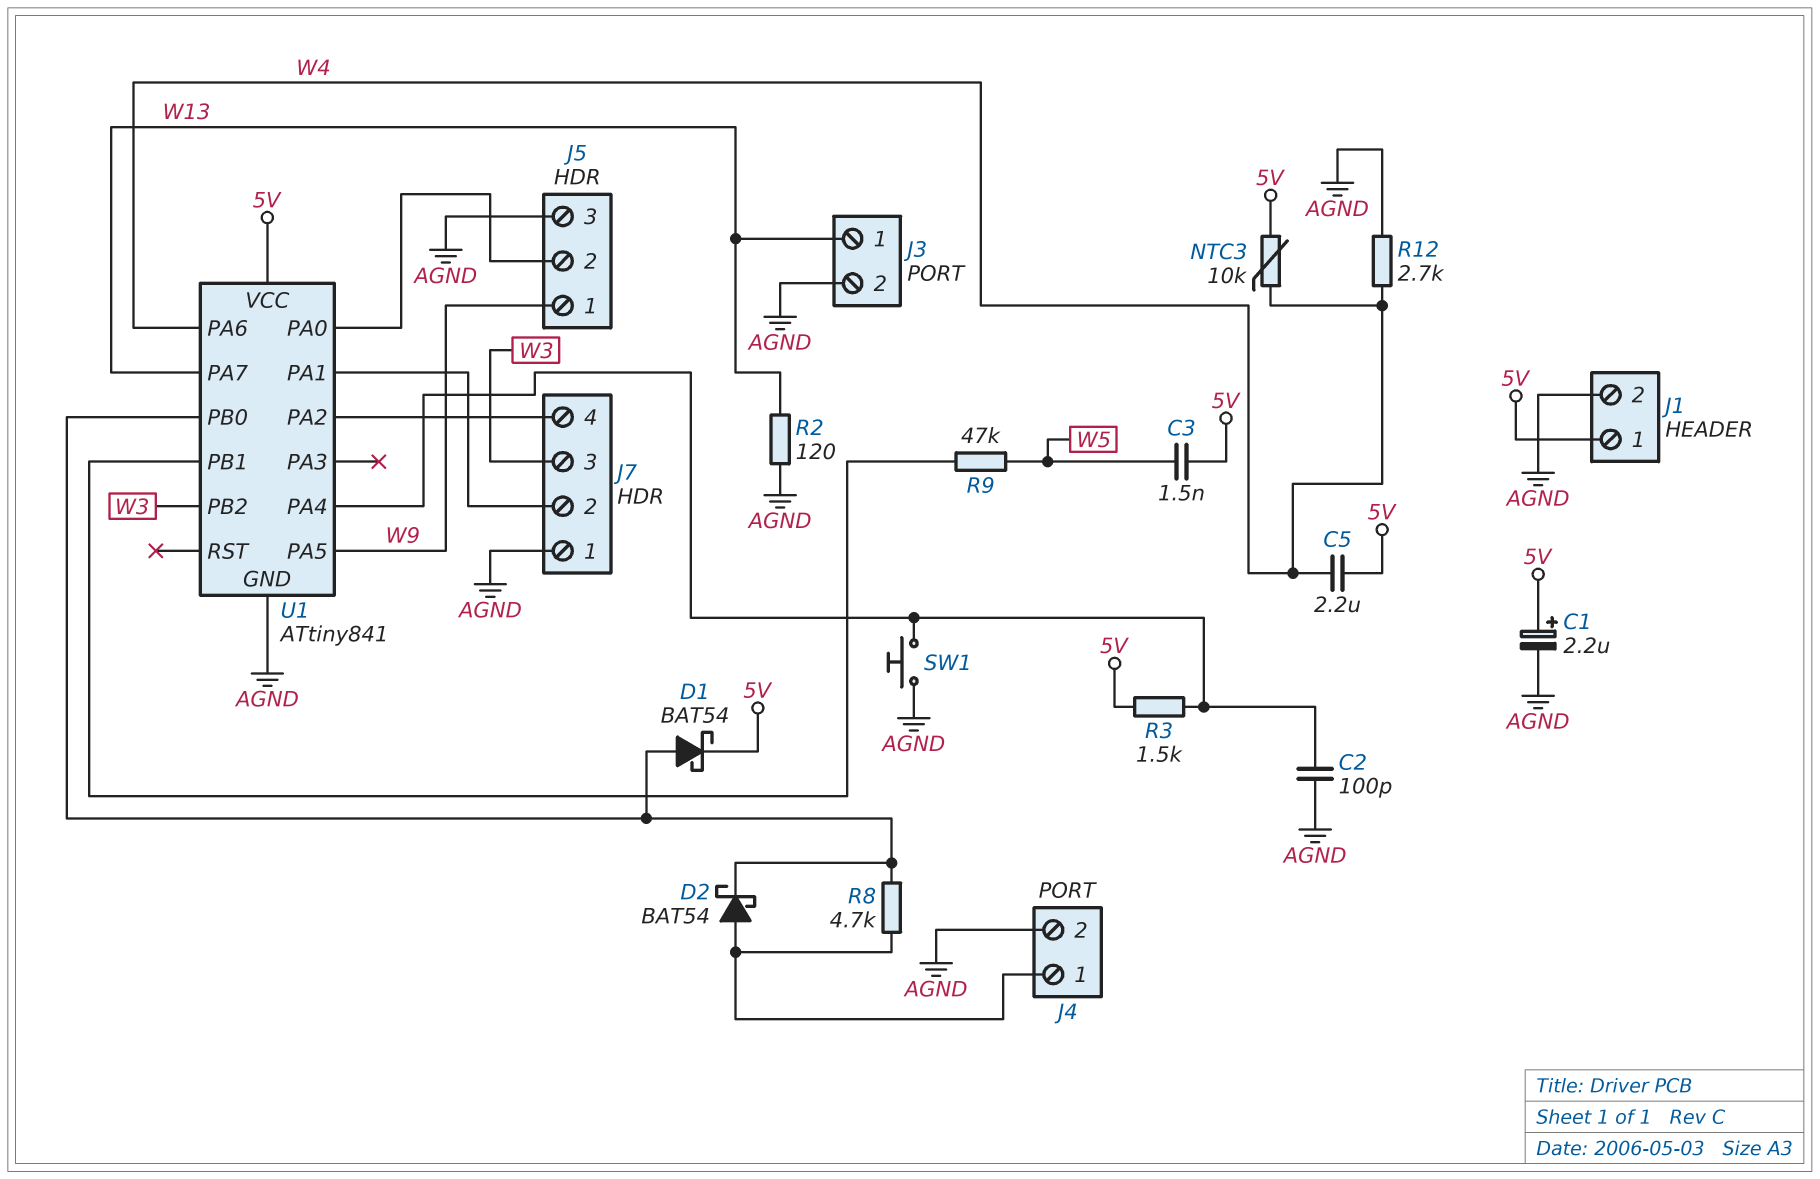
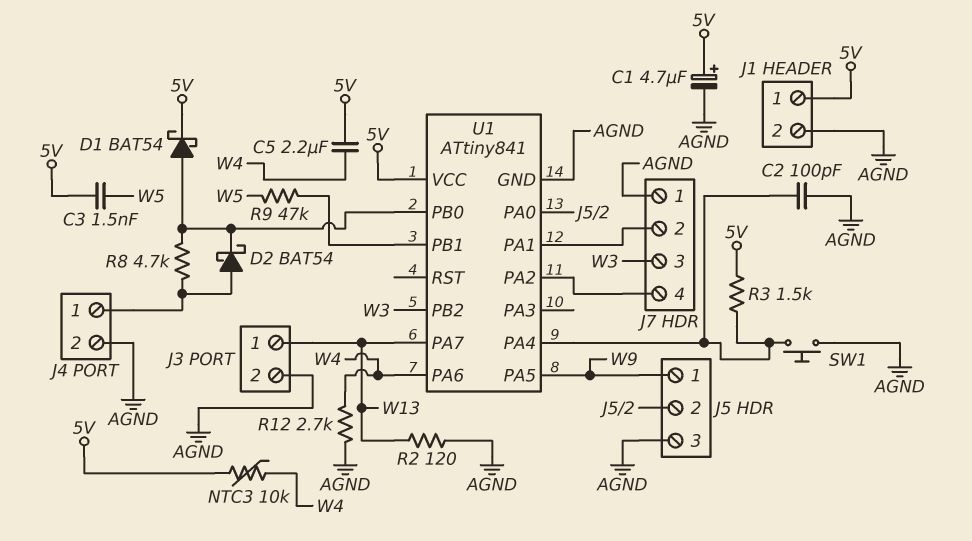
C1: 2.2uF (plus 5V, minus AGND) -> 4.7uF (plus 5V, minus AGND)

